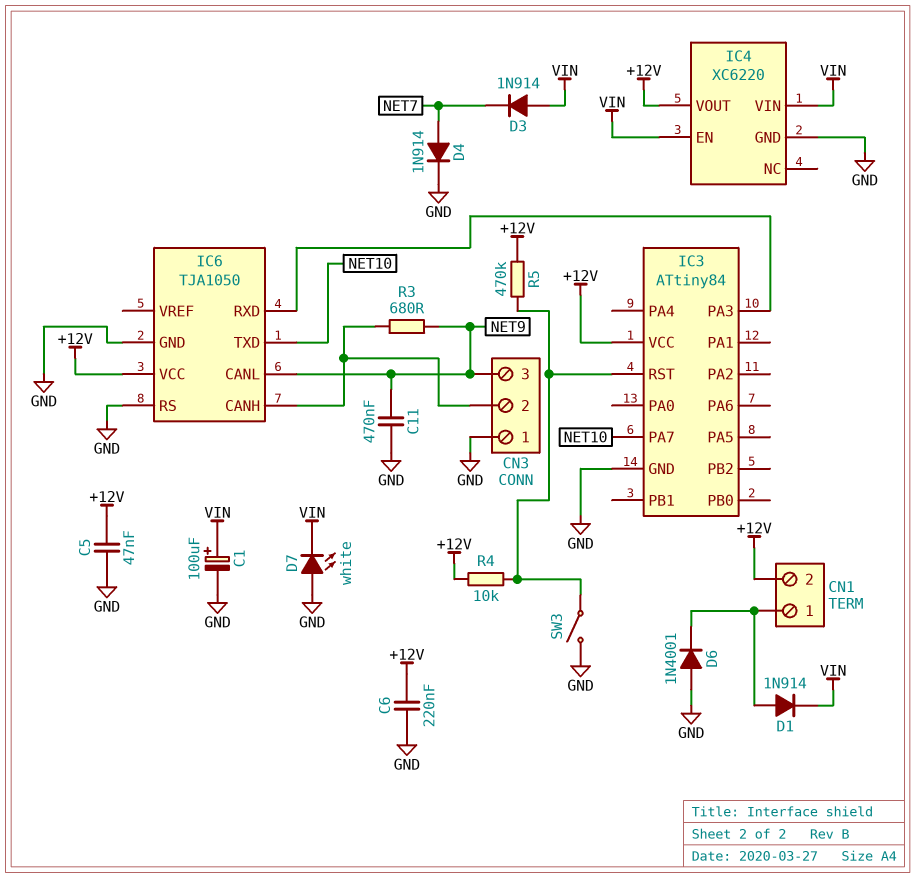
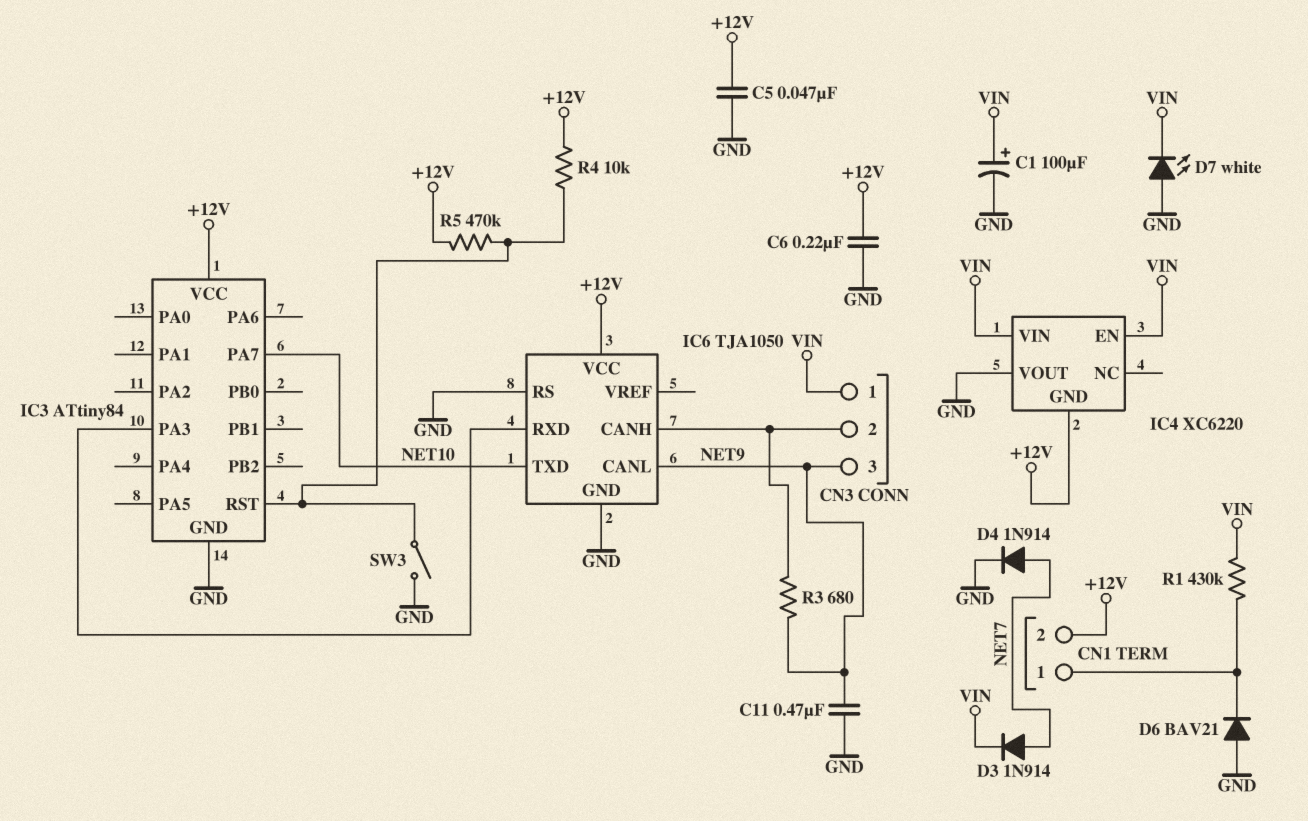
CN3 pin 1: GND -> VIN
D1: diode 1N914 (A CN1/1, K VIN) -> none
D3: diode 1N914 (A VIN, K NET7) -> diode 1N914 (A NET7, K VIN)
D6: diode 1N4001 (A GND, K CN1/1) -> diode BAV21 (A GND, K CN1/1)
IC4 pin GND: GND -> +12V
IC4 pin VOUT: +12V -> GND
R1: none -> 430k (CN1/1, VIN)

